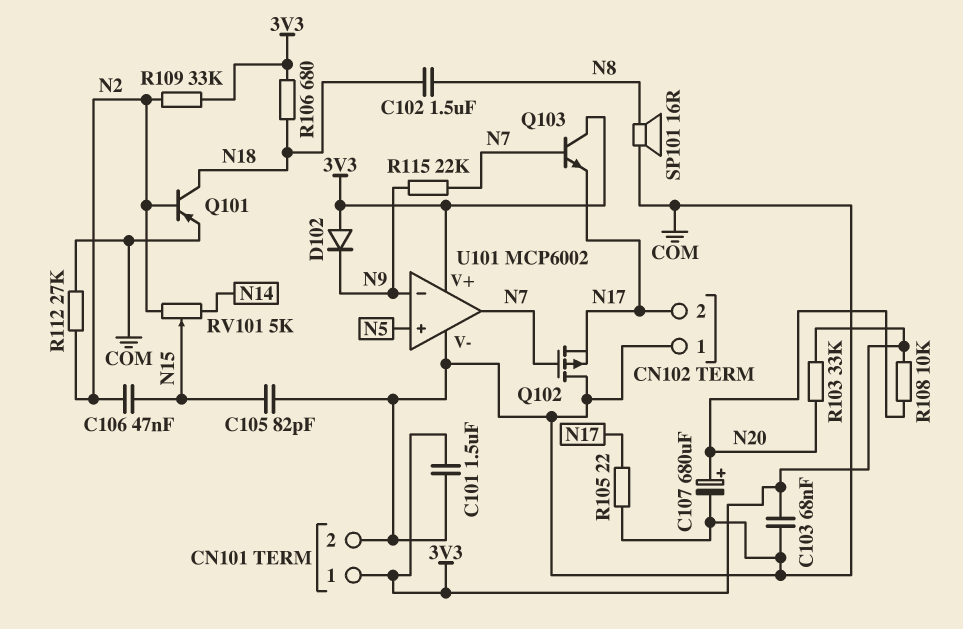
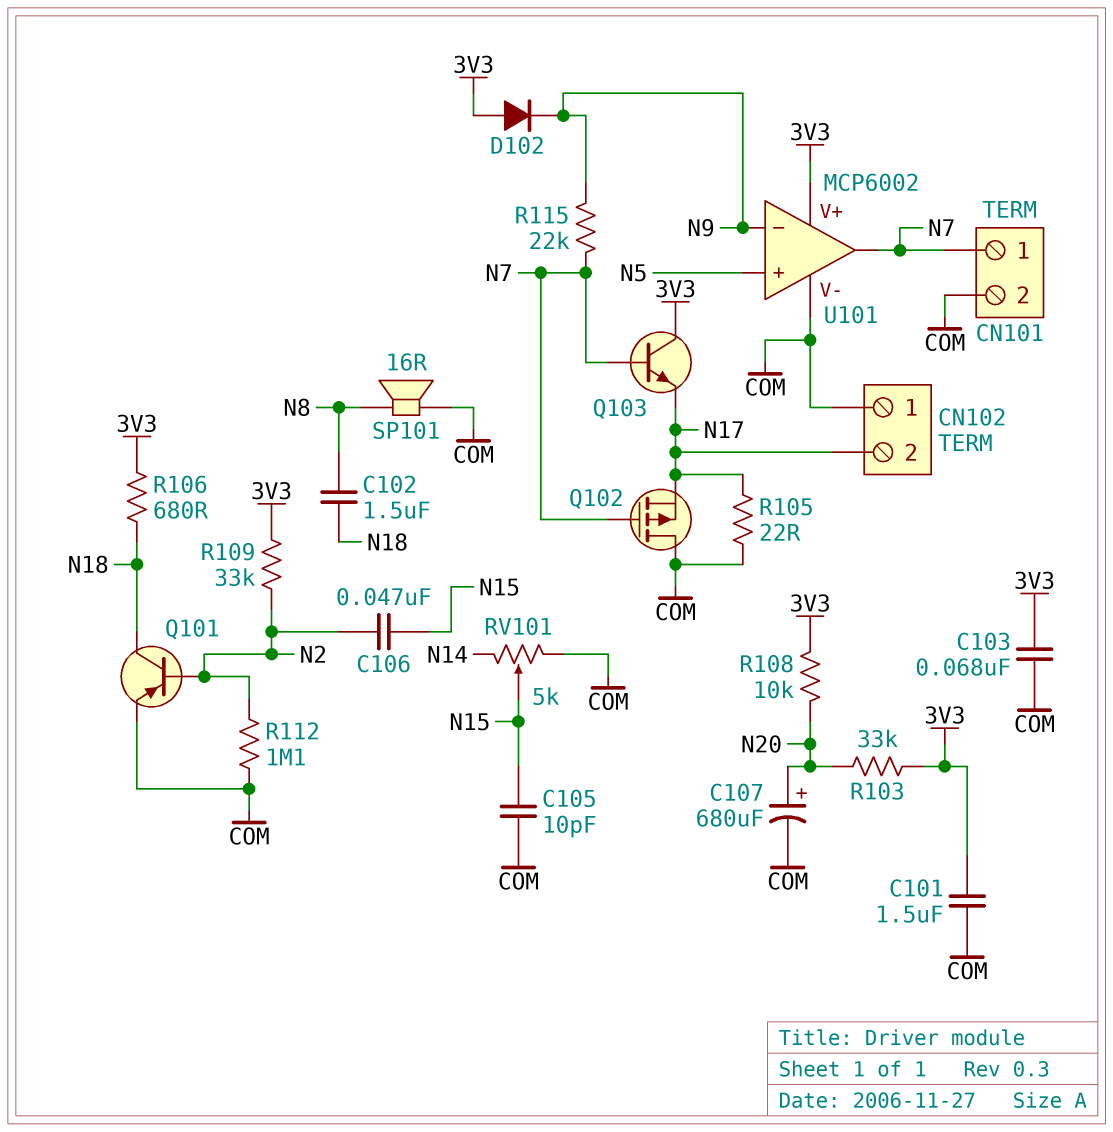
C105: 82pF (COM, N15) -> 10pF (COM, N15)
CN101 pin 1: 3V3 -> N7
R112: 27k (COM, N2) -> 1.1M (COM, N2)
RV101: 5k (N2, N14, wiper N15) -> 5k (COM, N14, wiper N15)

